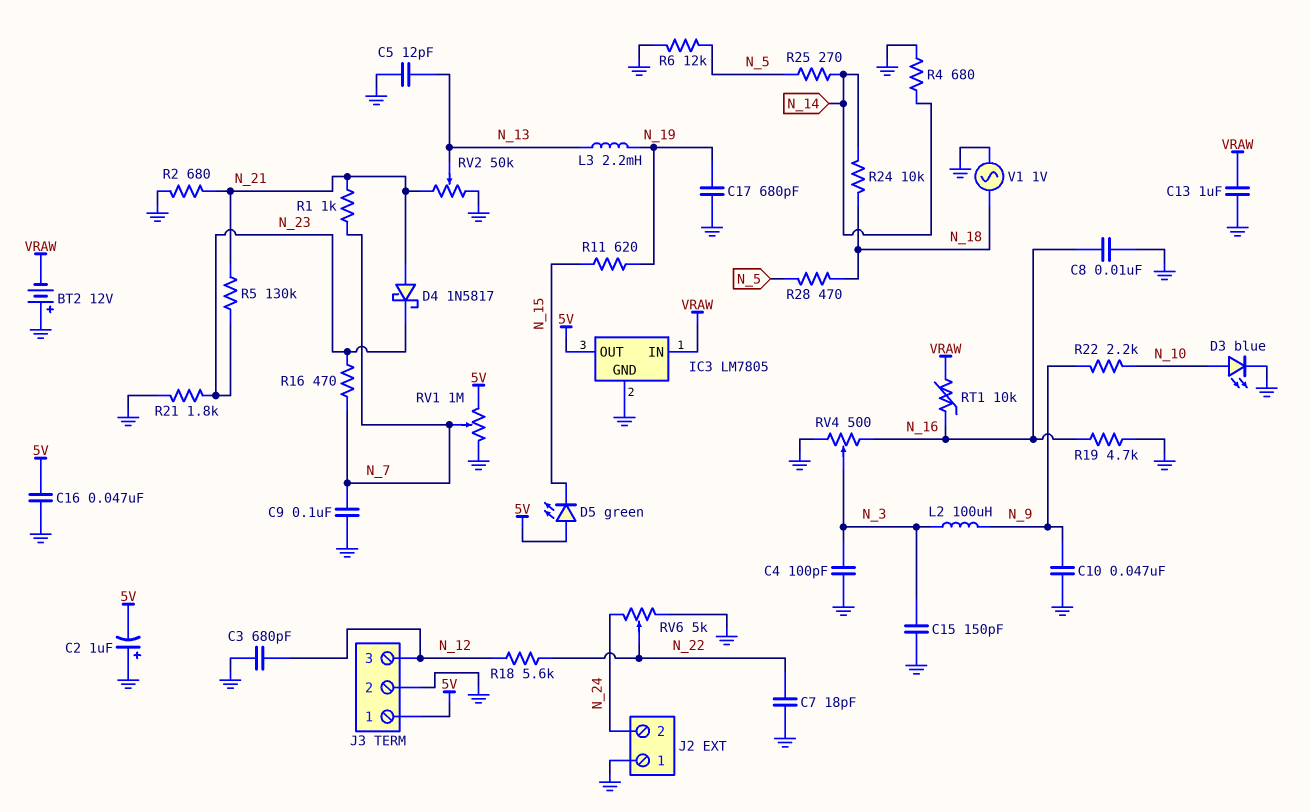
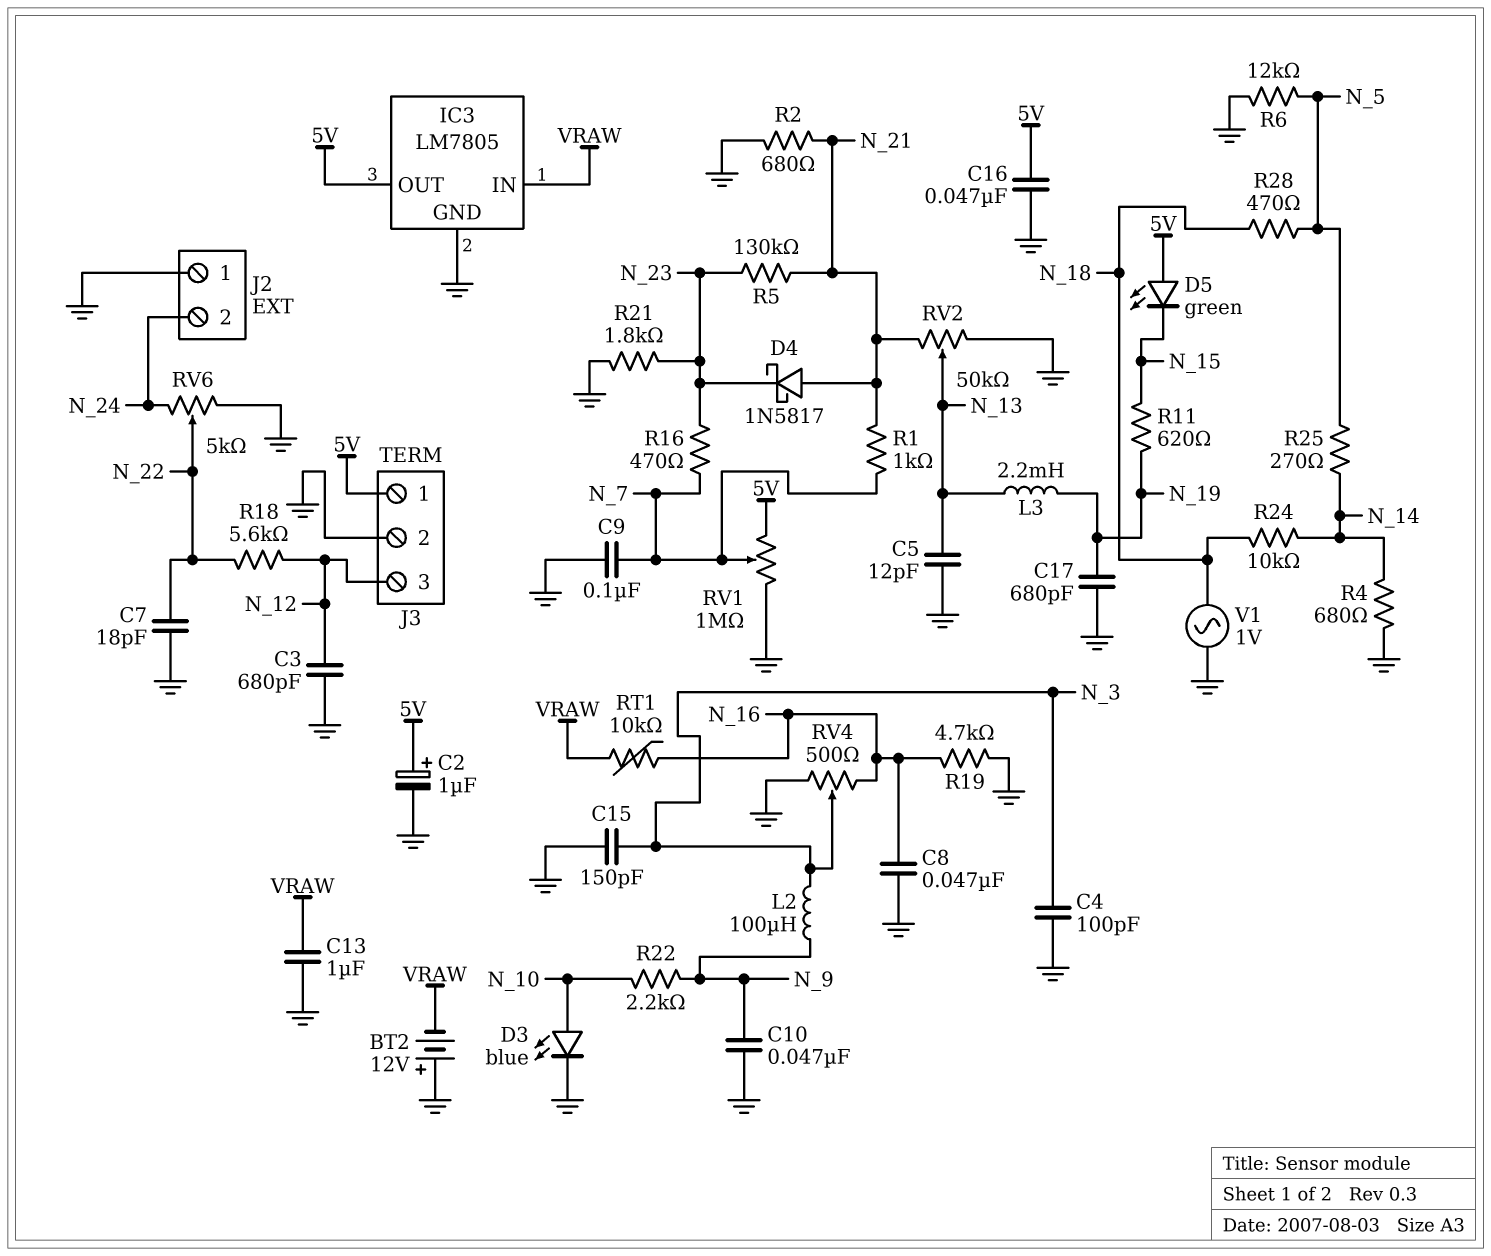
C2: 1uF (plus GND, minus 5V) -> 1uF (plus 5V, minus GND)
C8: 10nF (GND, N_16) -> 47nF (GND, N_16)

